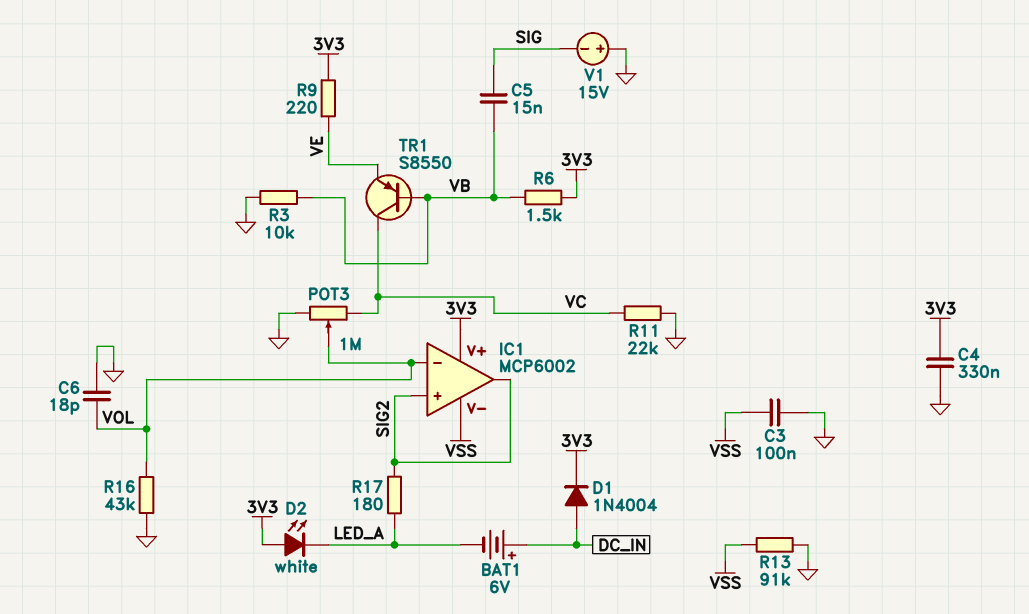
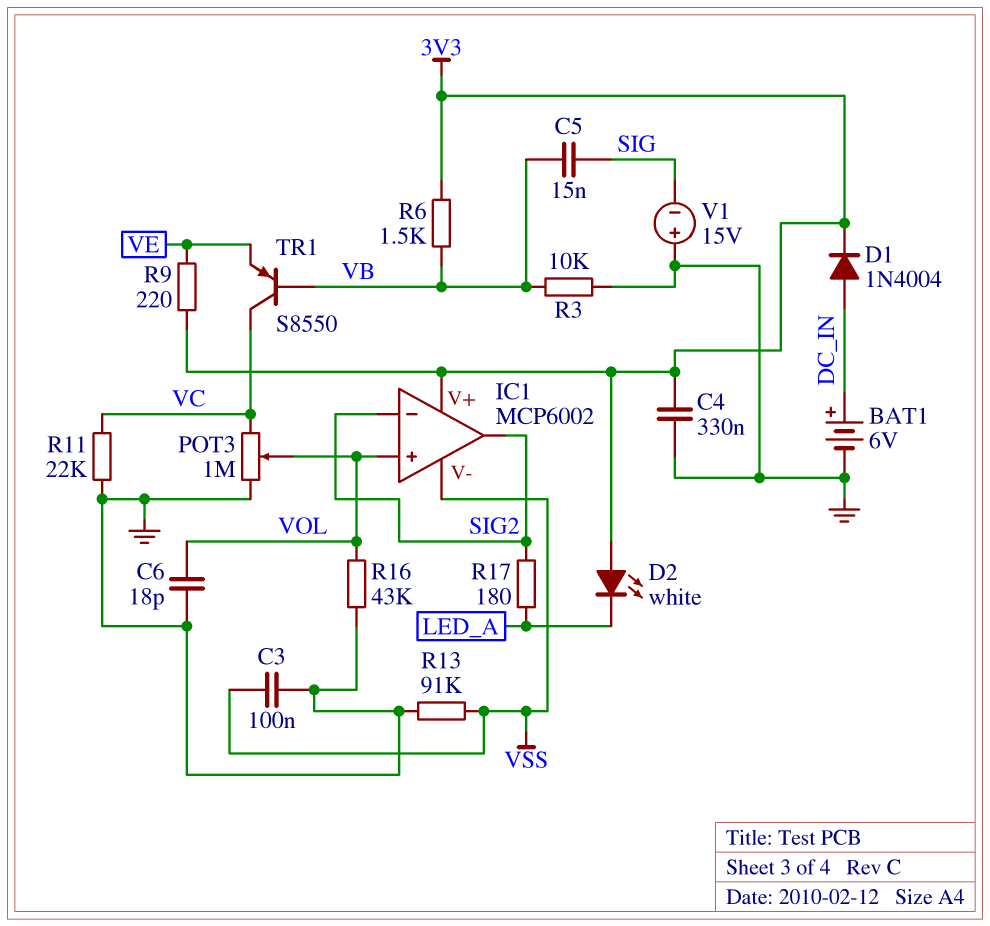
BAT1: 6V (plus DC_IN, minus LED_A) -> 6V (plus DC_IN, minus GND)
IC1 pin in+: SIG2 -> VOL
IC1 pin in-: VOL -> SIG2

